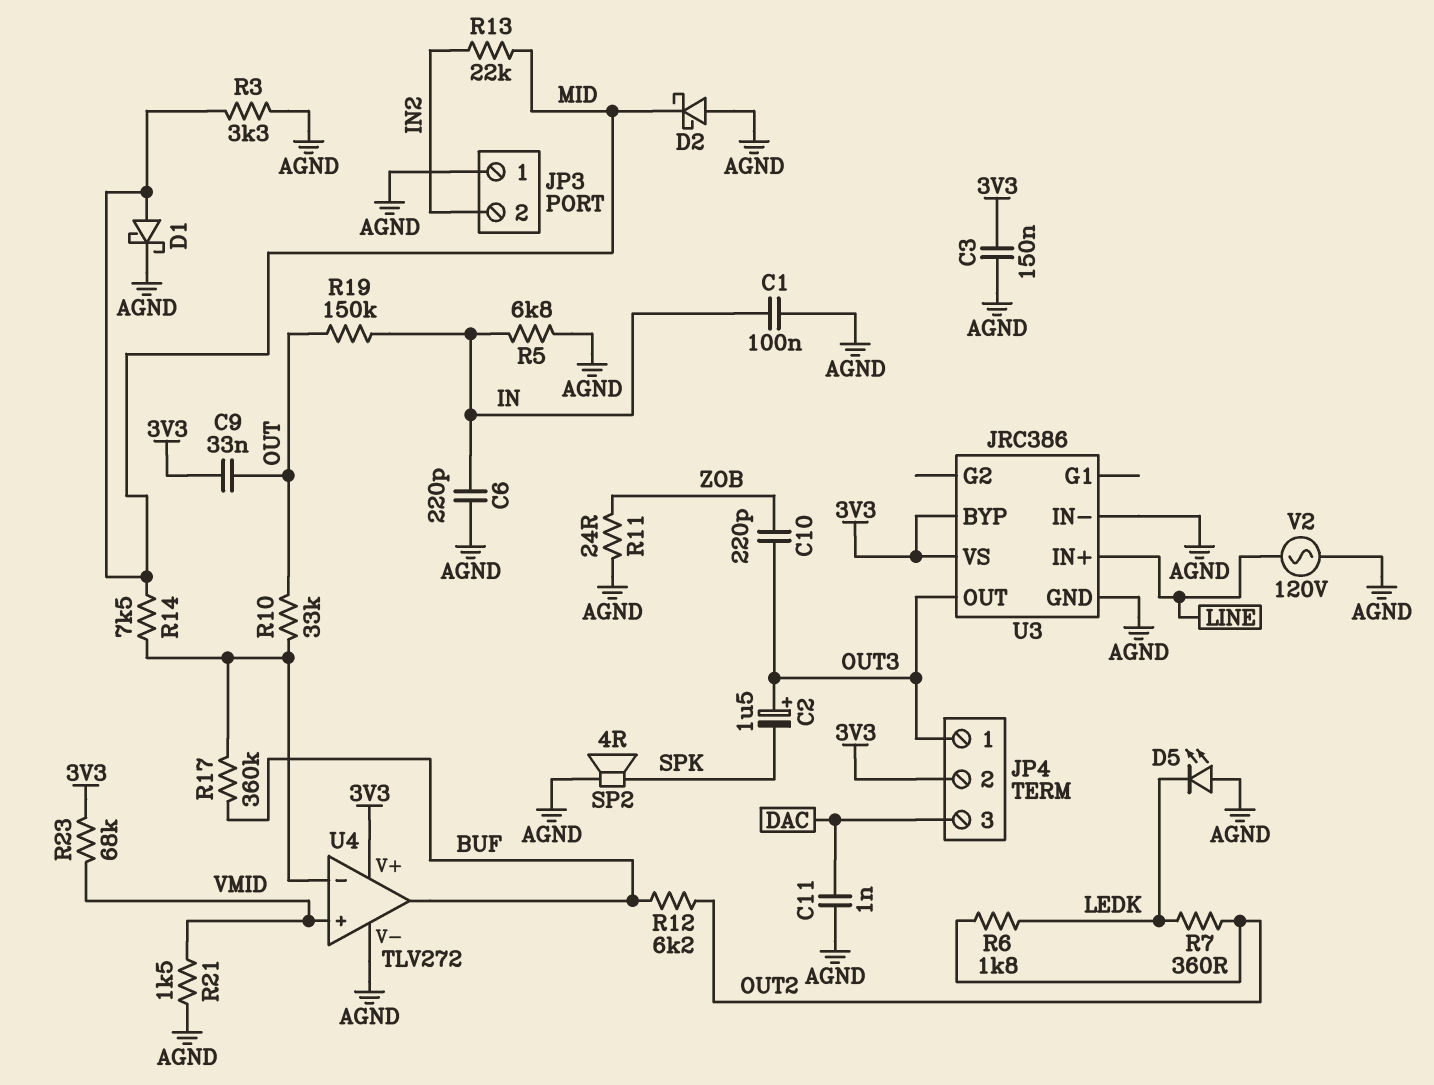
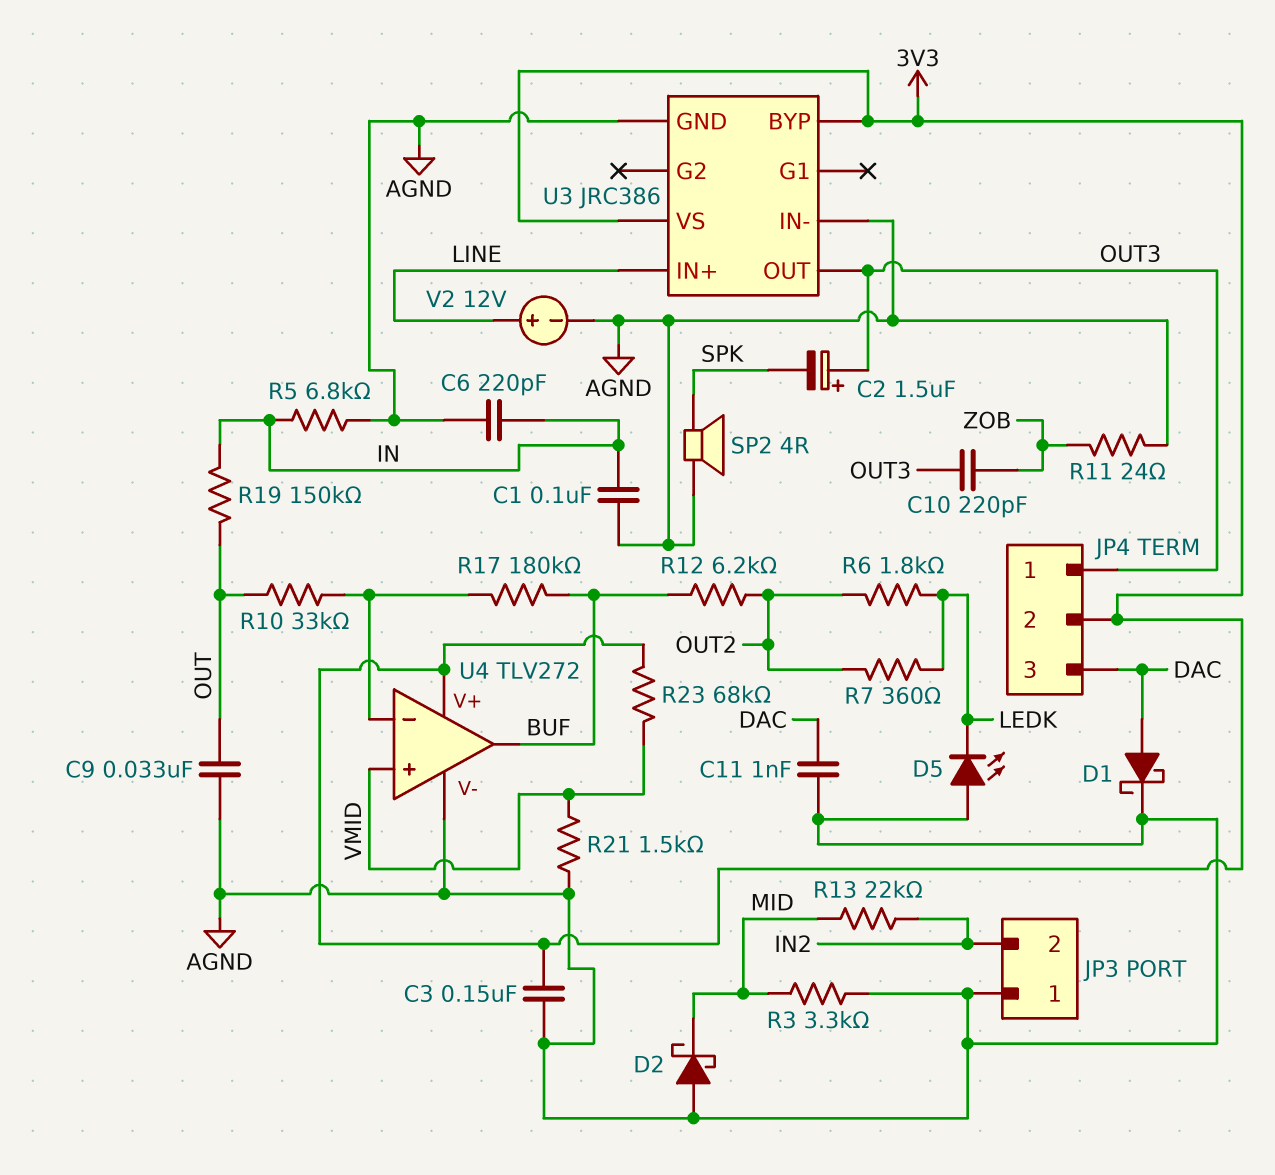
C9: 33nF (3V3, OUT) -> 33nF (AGND, OUT)
D1: schottky (A MID, K AGND) -> schottky (A DAC, K AGND)
R14: 7.5k (MID, U4/in-) -> none
R17: 360k (BUF, U4/in-) -> 180k (BUF, U4/in-)
V2: AC 120V (AGND, LINE) -> 12V (plus LINE, minus AGND)

